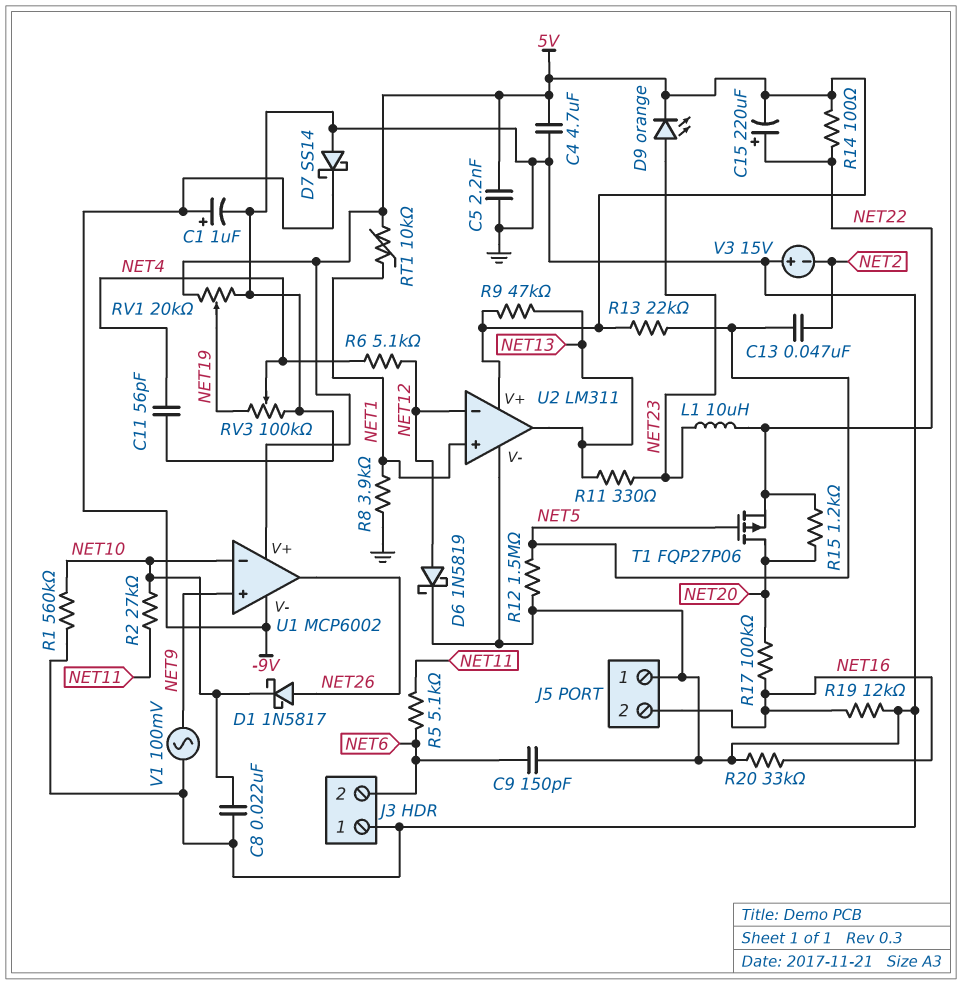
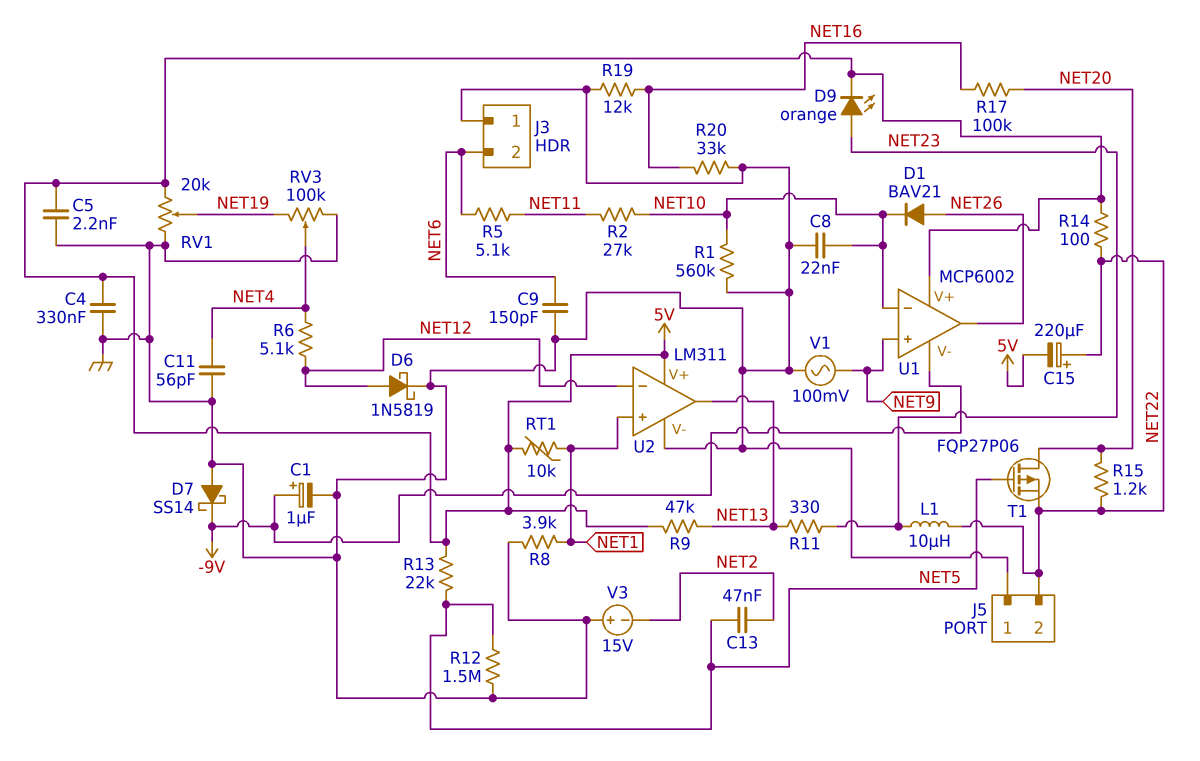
C4: 4.7uF (5V, GND) -> 330nF (5V, GND)
D1: schottky 1N5817 (A NET26, K NET10) -> diode BAV21 (A NET26, K NET10)
J5 pin 2: NET16 -> NET22

